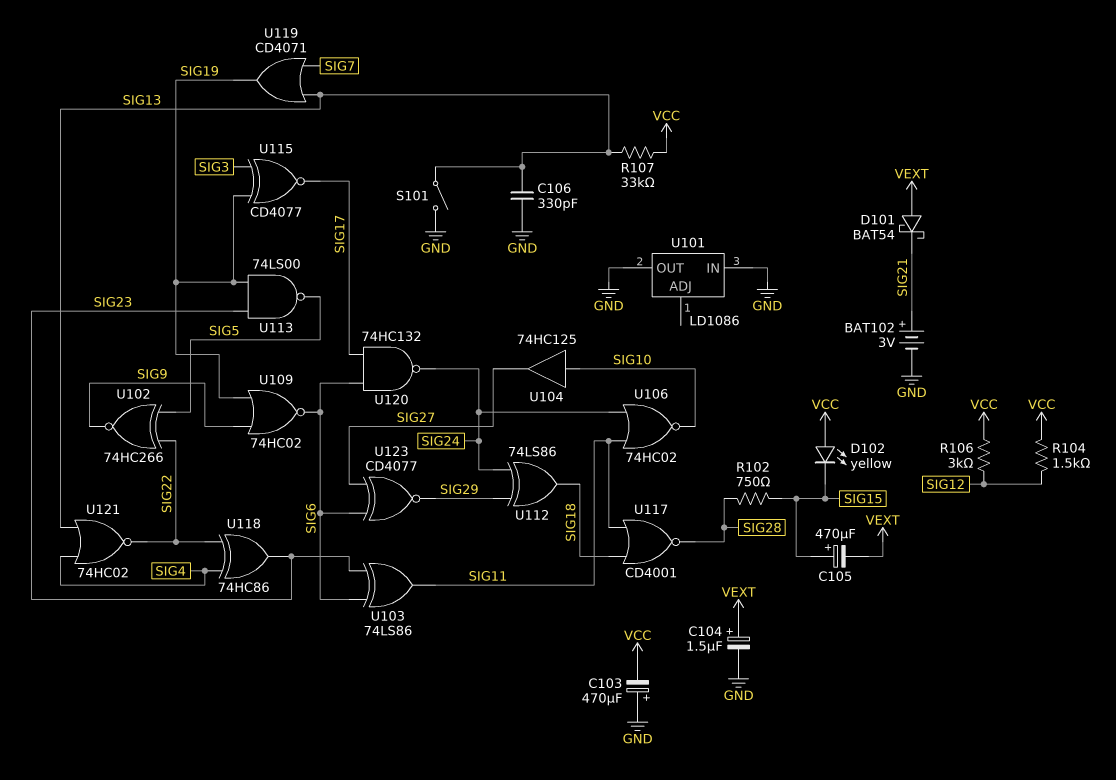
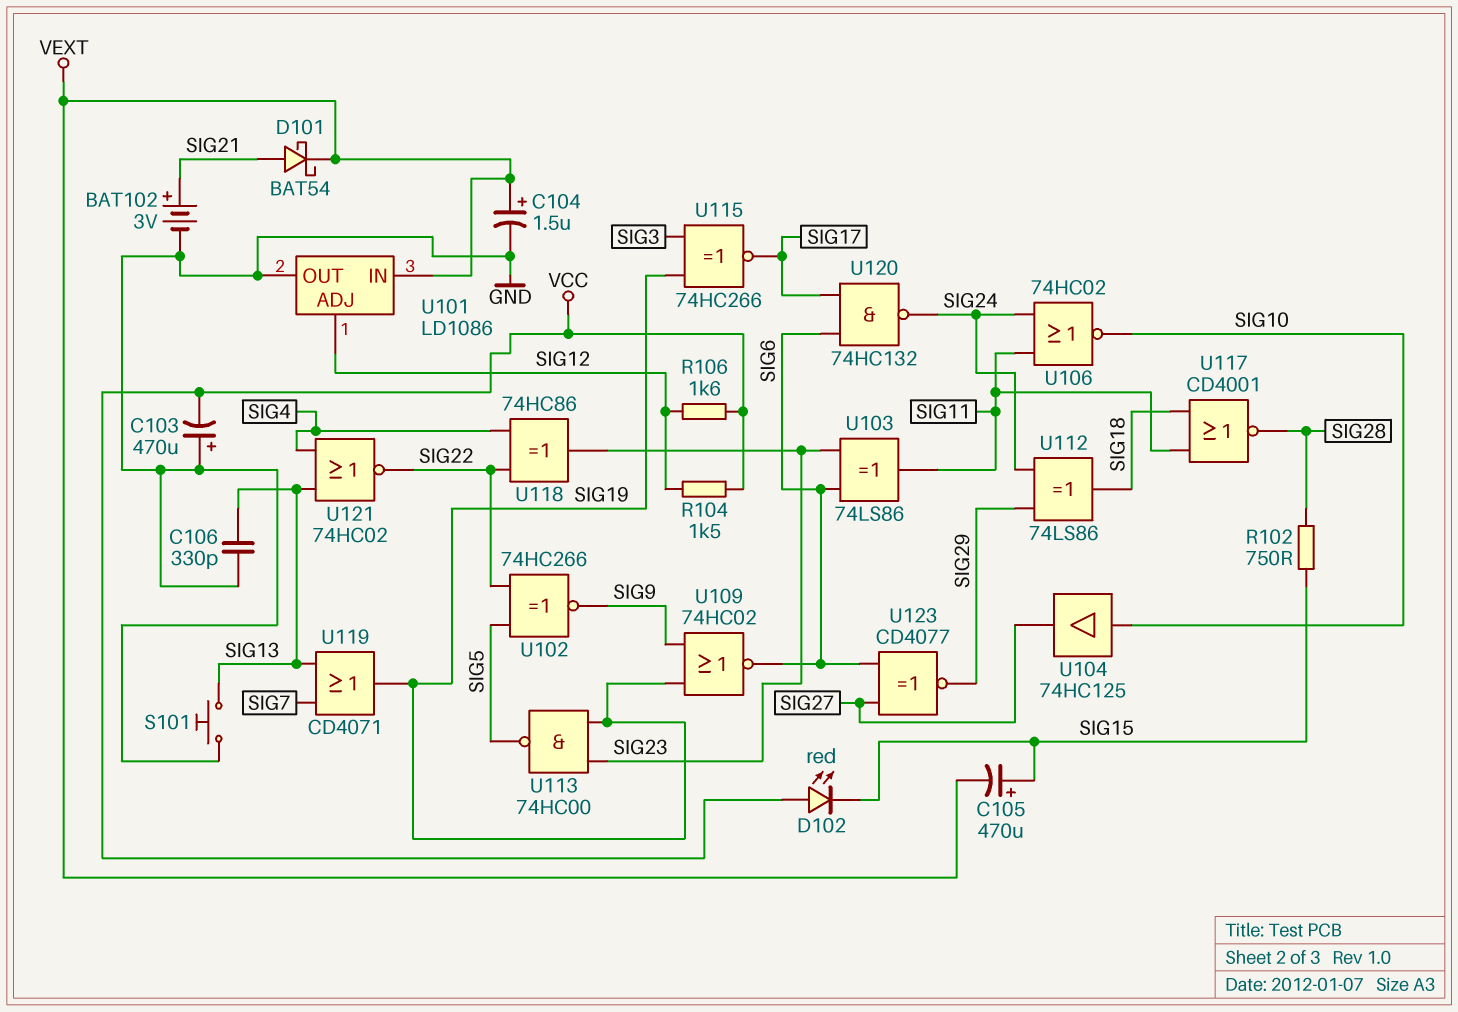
D101: schottky BAT54 (A VEXT, K SIG21) -> schottky BAT54 (A SIG21, K VEXT)
D102: LED yellow (A VCC, K SIG15) -> LED red (A VCC, K SIG15)
R106: 3k (SIG12, VCC) -> 1.6k (SIG12, VCC)
R107: 33k (SIG13, VCC) -> none
S101: switch (GND, SIG13) -> button (GND, SIG13)
U101 pin ADJ: none -> SIG12
U101 pin IN: GND -> VEXT
U113: NAND 74LS00 (in SIG19, in SIG23, out SIG5) -> NAND 74HC00 (in SIG19, in SIG23, out SIG5)
U115: XNOR CD4077 (in SIG3, in SIG19, out SIG17) -> XNOR 74HC266 (in SIG3, in SIG19, out SIG17)

